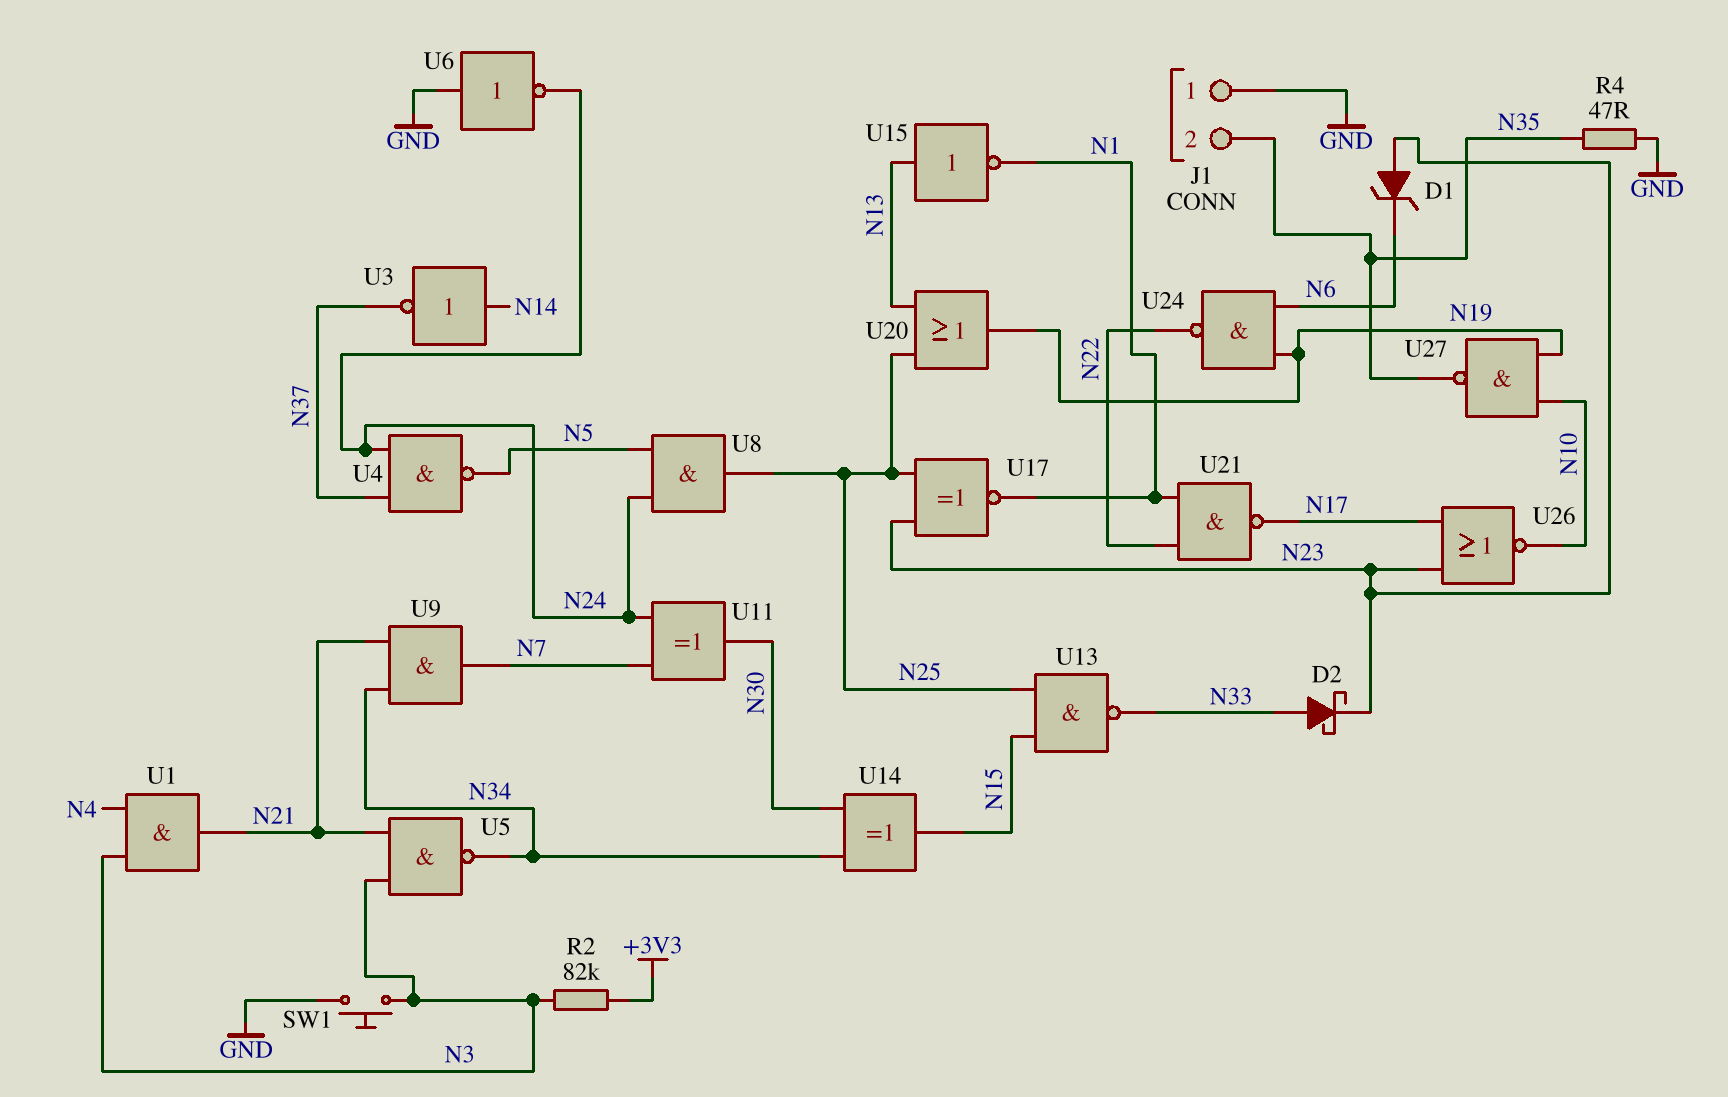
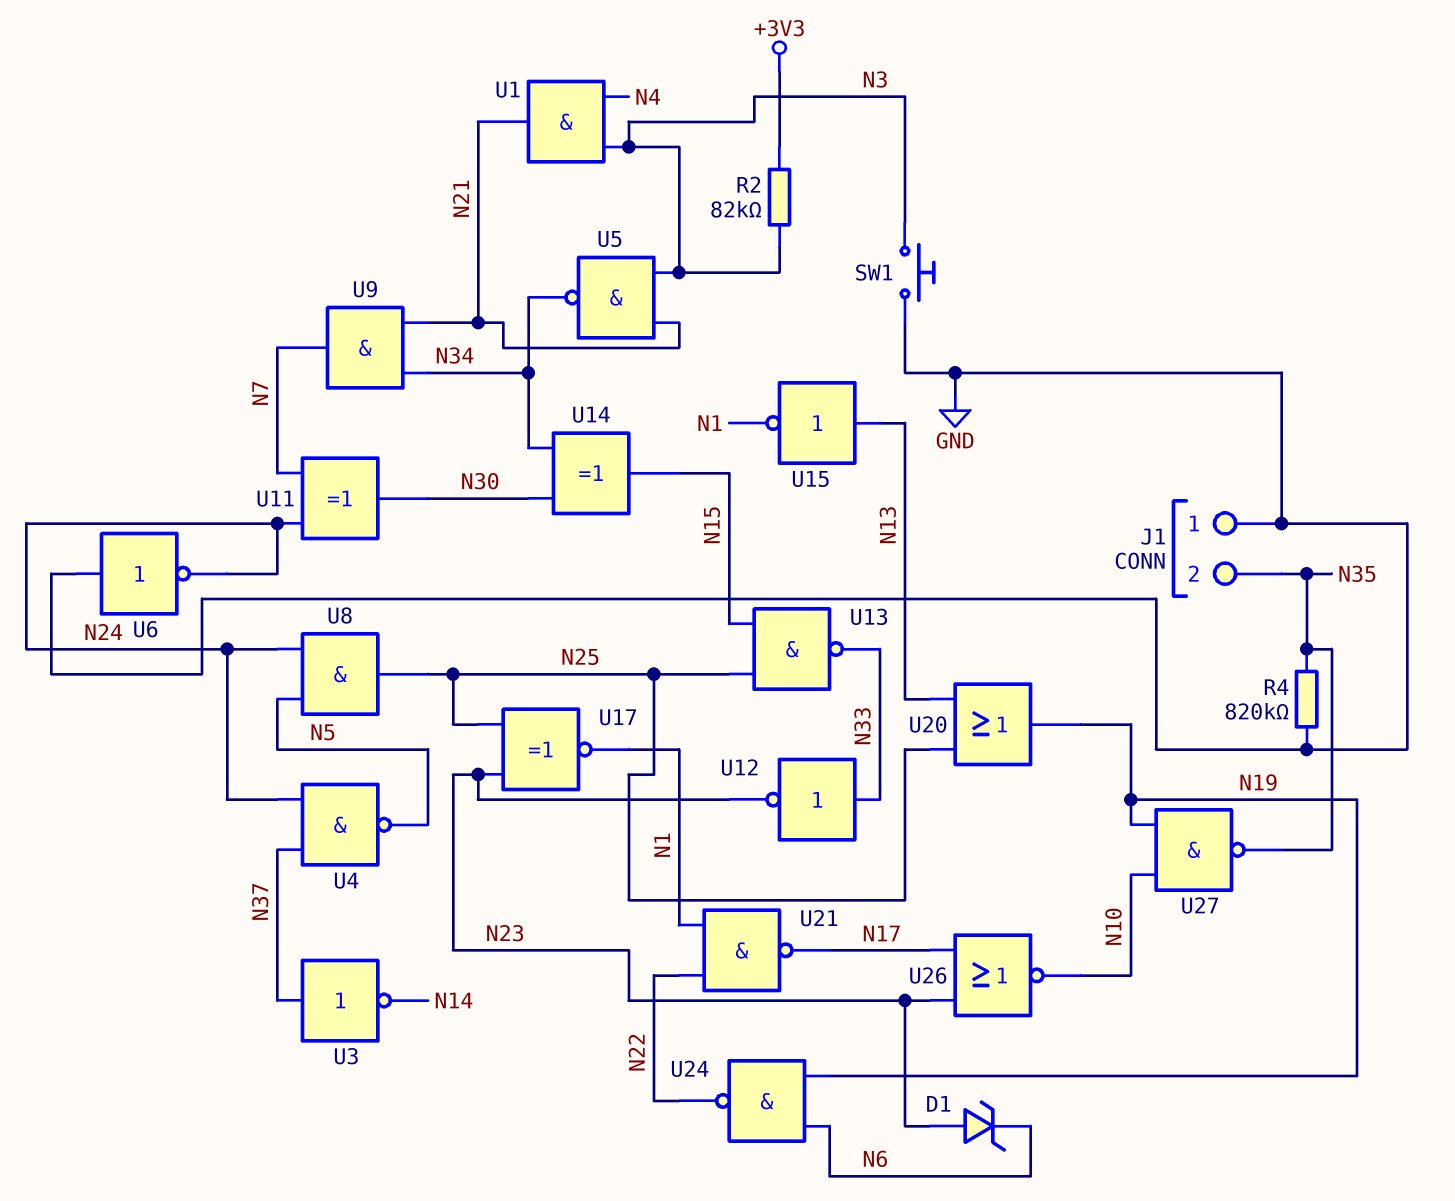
D2: schottky (A N33, K N23) -> none
R4: 47 (GND, N35) -> 820k (GND, N35)
U3: NOT (in N14, out N37) -> NOT (in N37, out N14)
U12: none -> NOT (in N33, out N23)

